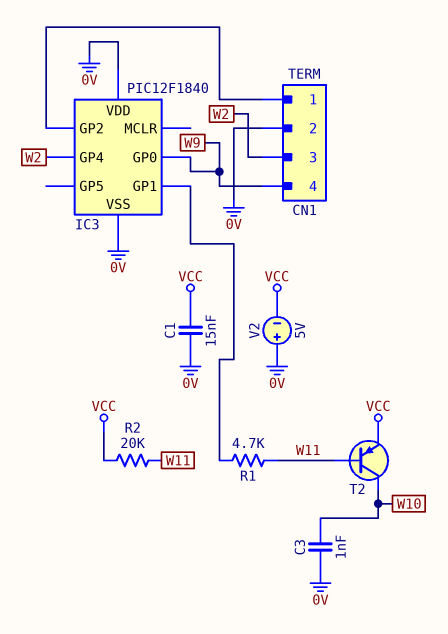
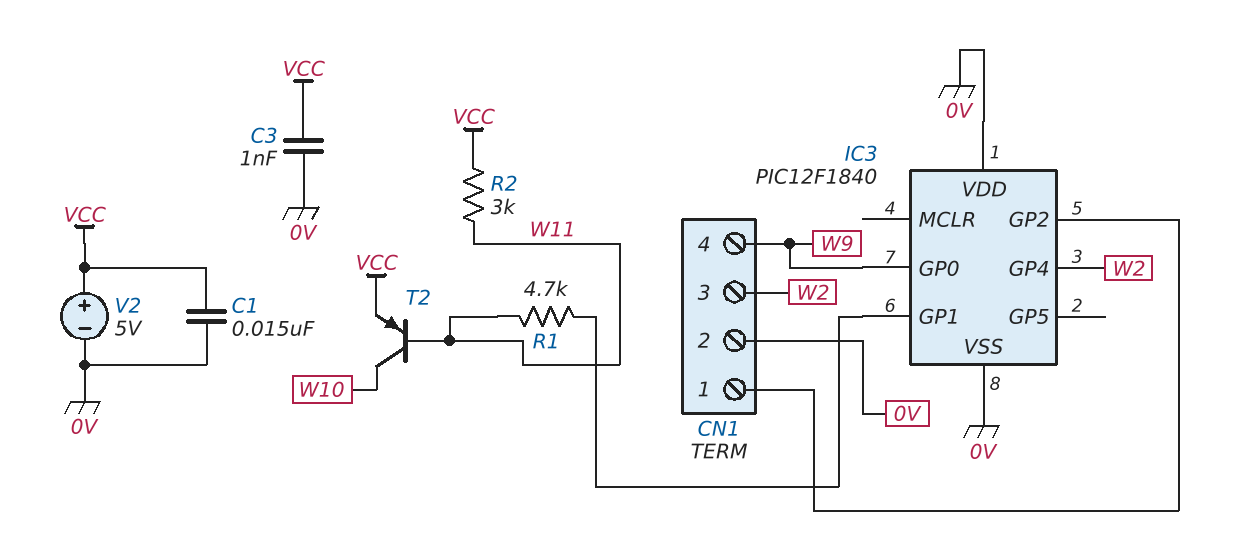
C3: 1nF (0V, W10) -> 1nF (0V, VCC)
R2: 20k (VCC, W11) -> 3k (VCC, W11)
V2: 5V (plus 0V, minus VCC) -> 5V (plus VCC, minus 0V)

